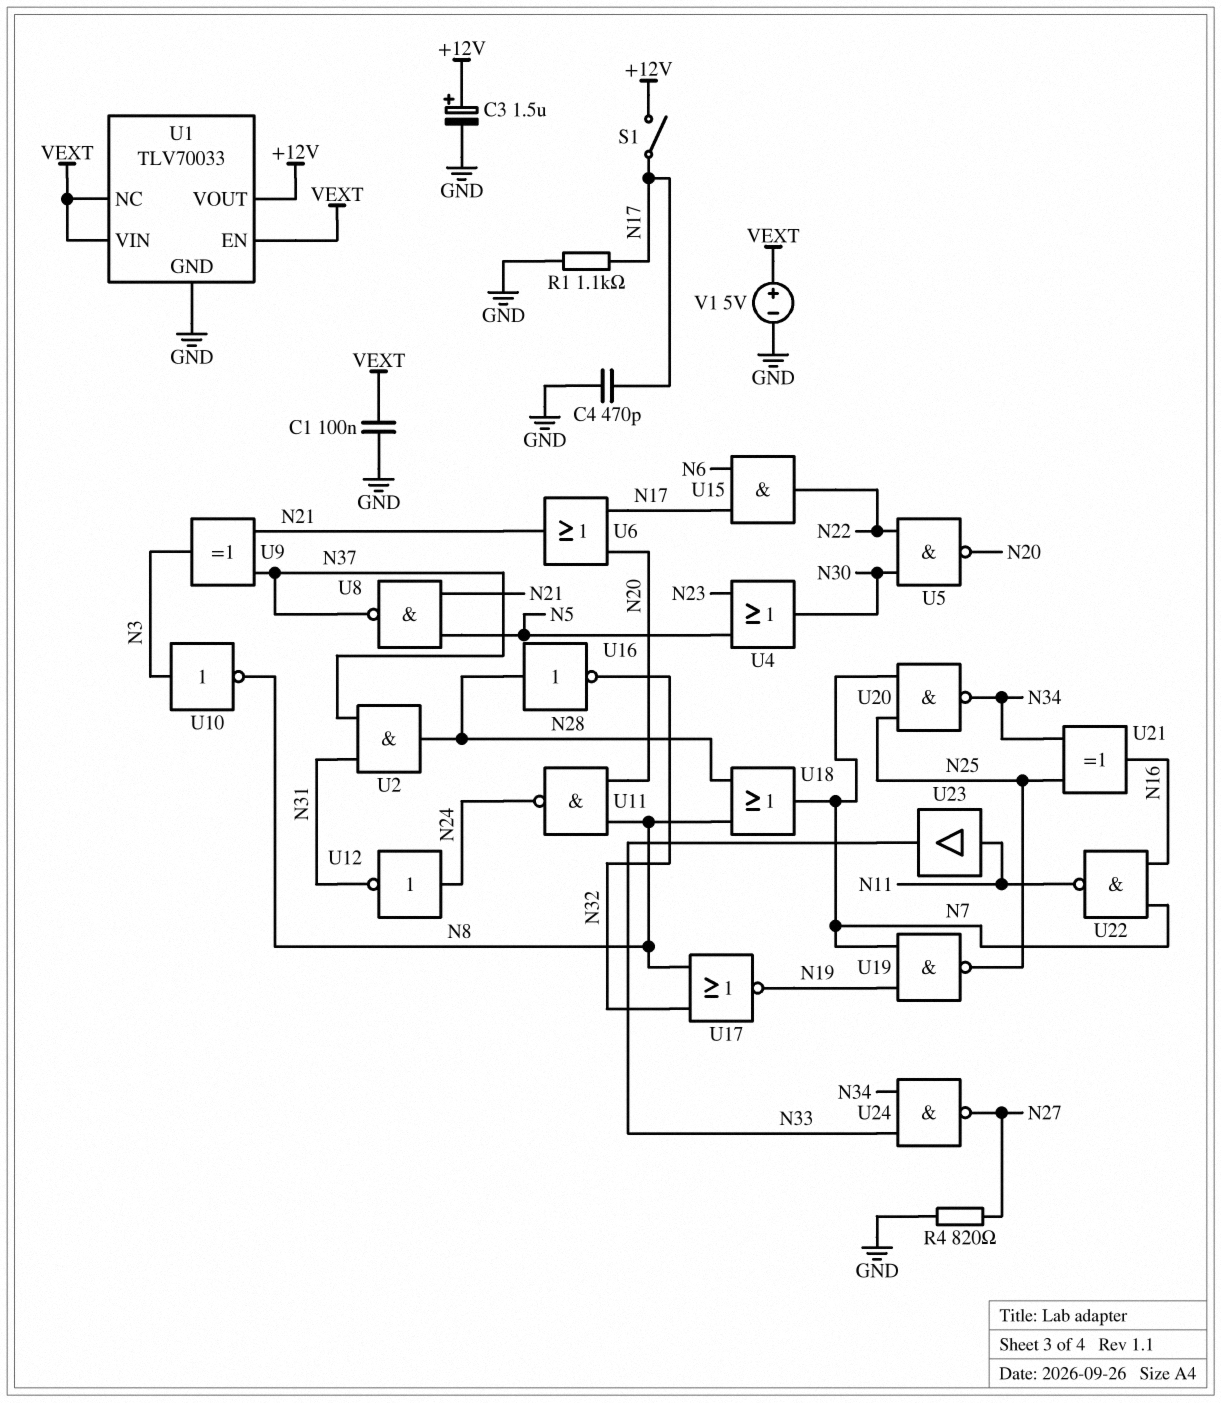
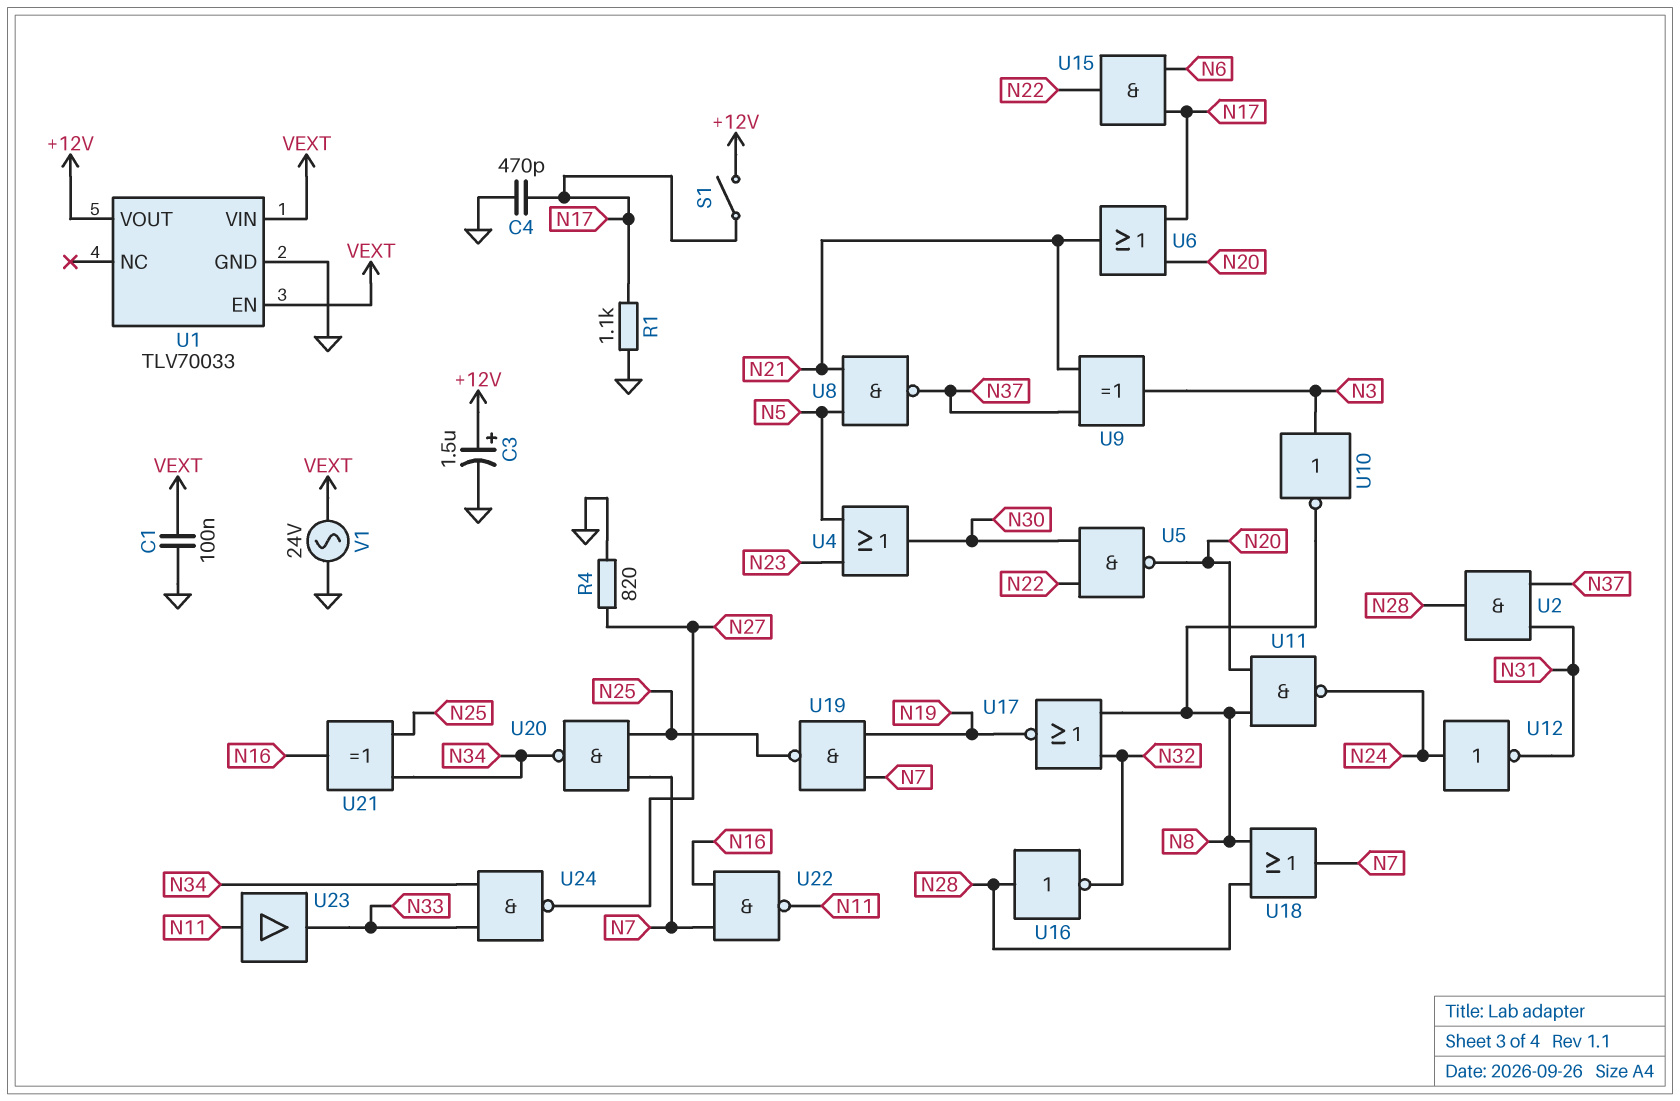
U1 pin NC: VEXT -> none
V1: 5V (plus VEXT, minus GND) -> AC 24V (GND, VEXT)

